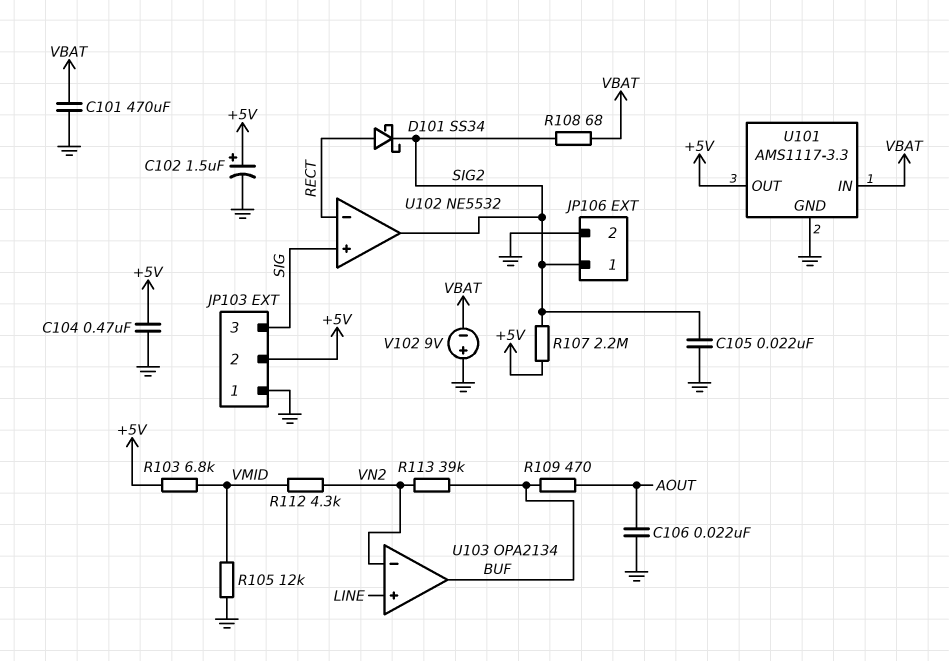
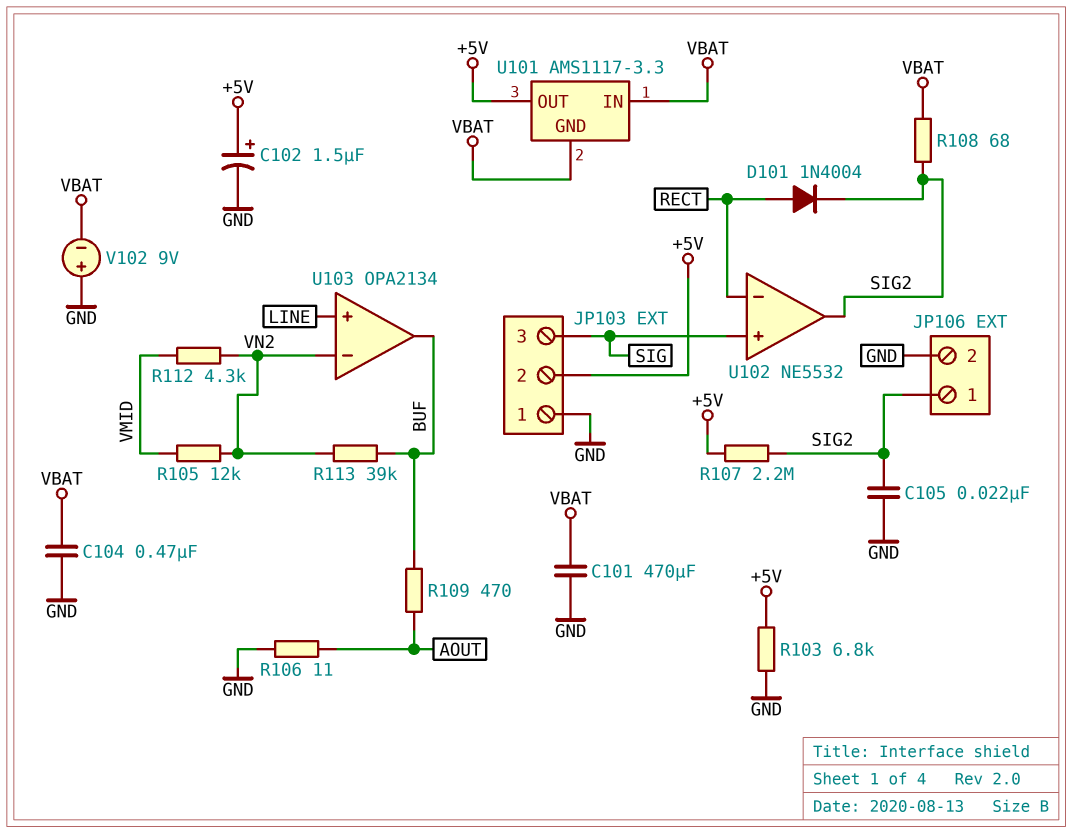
C104: 470nF (+5V, GND) -> 470nF (GND, VBAT)
C106: 22nF (AOUT, GND) -> none
D101: schottky SS34 (A RECT, K SIG2) -> diode 1N4004 (A RECT, K SIG2)
R103: 6.8k (+5V, VMID) -> 6.8k (+5V, GND)
R105: 12k (GND, VMID) -> 12k (VMID, VN2)
R106: none -> 11 (AOUT, GND)
U101 pin GND: GND -> VBAT

